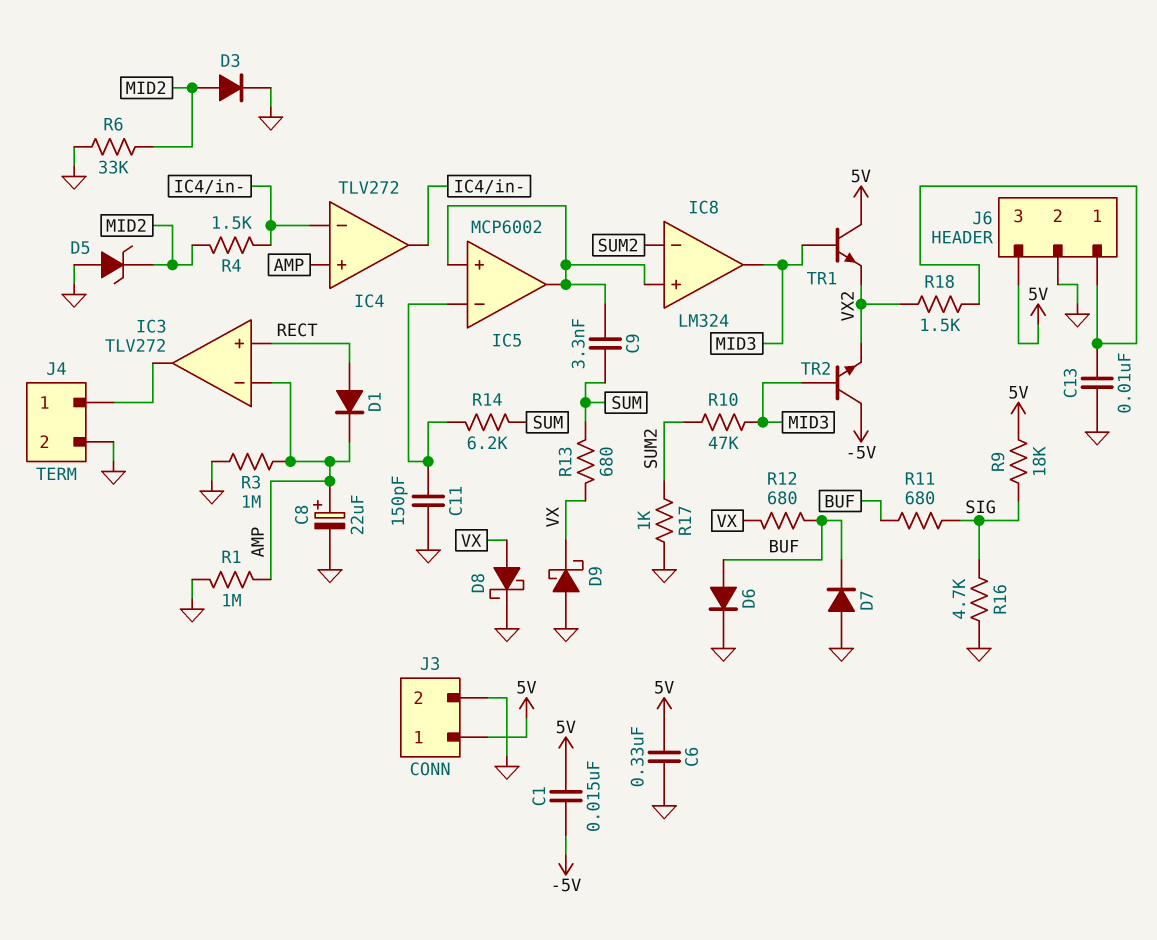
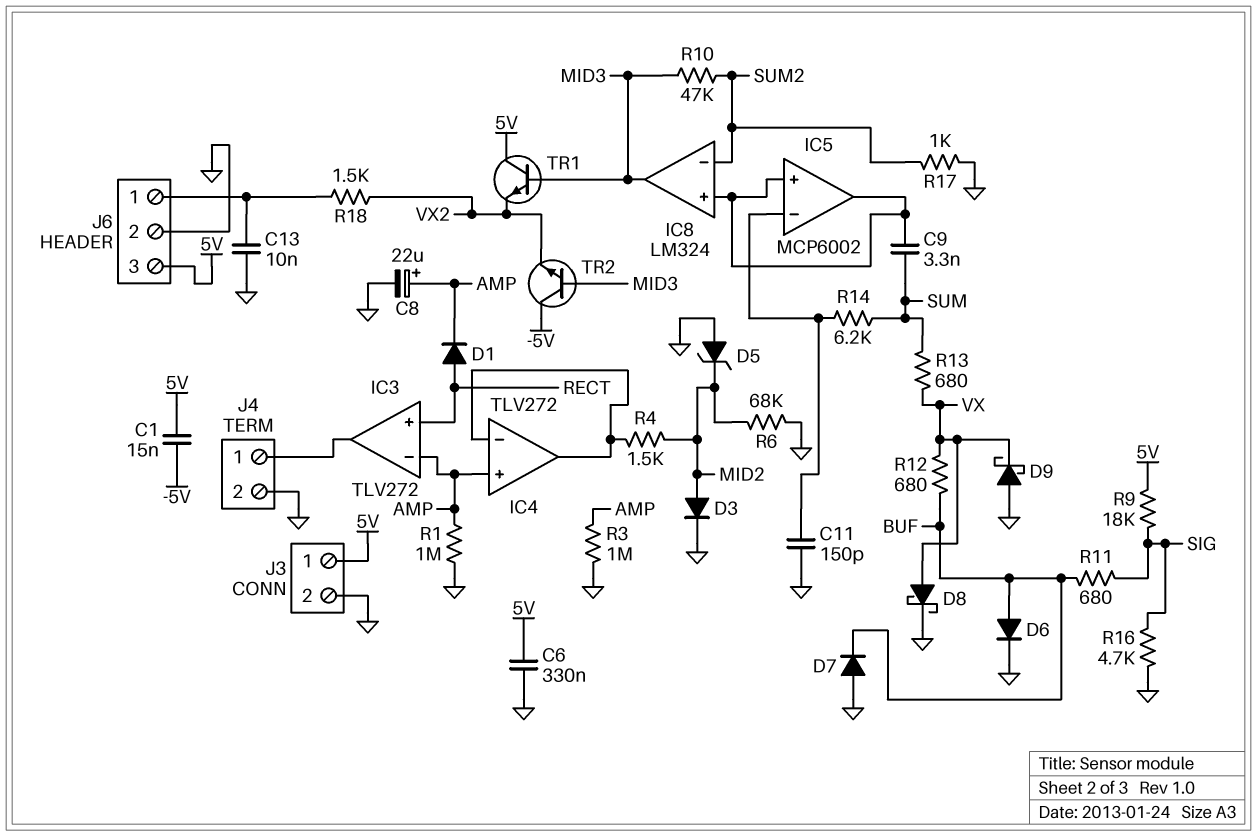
R6: 33k (GND, MID2) -> 68k (GND, MID2)

